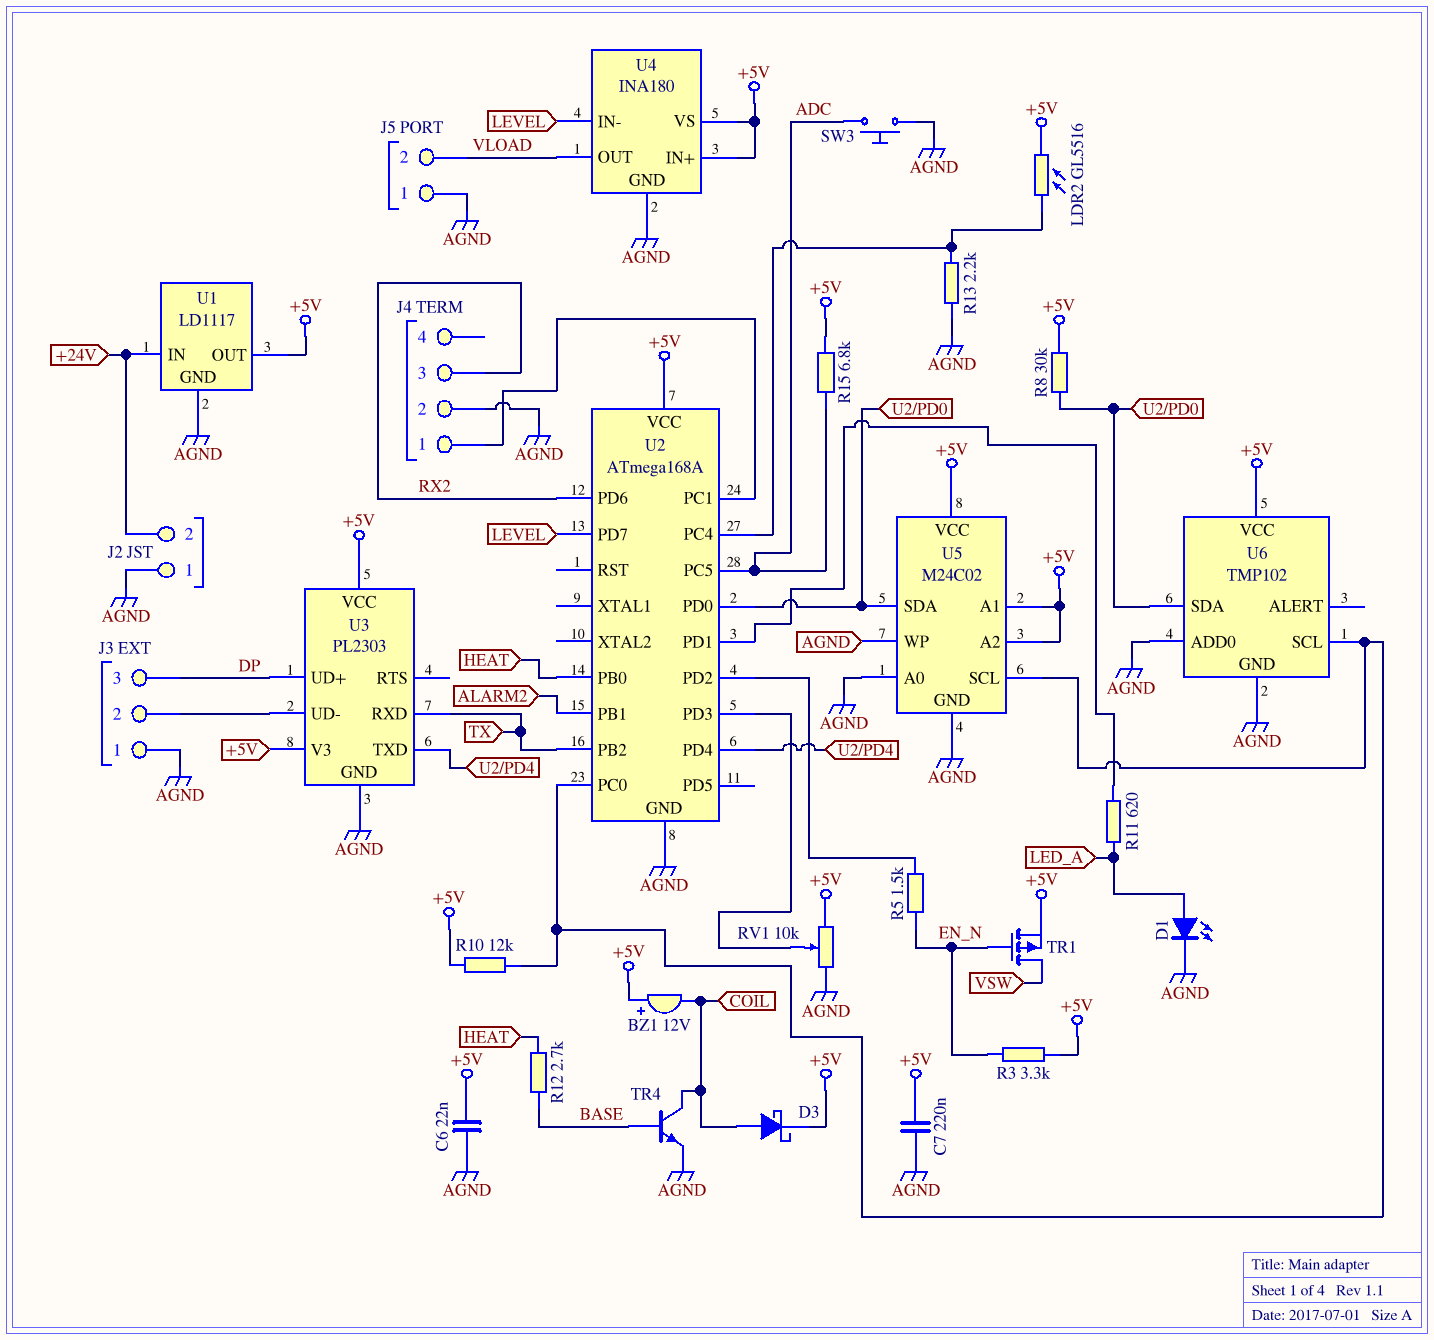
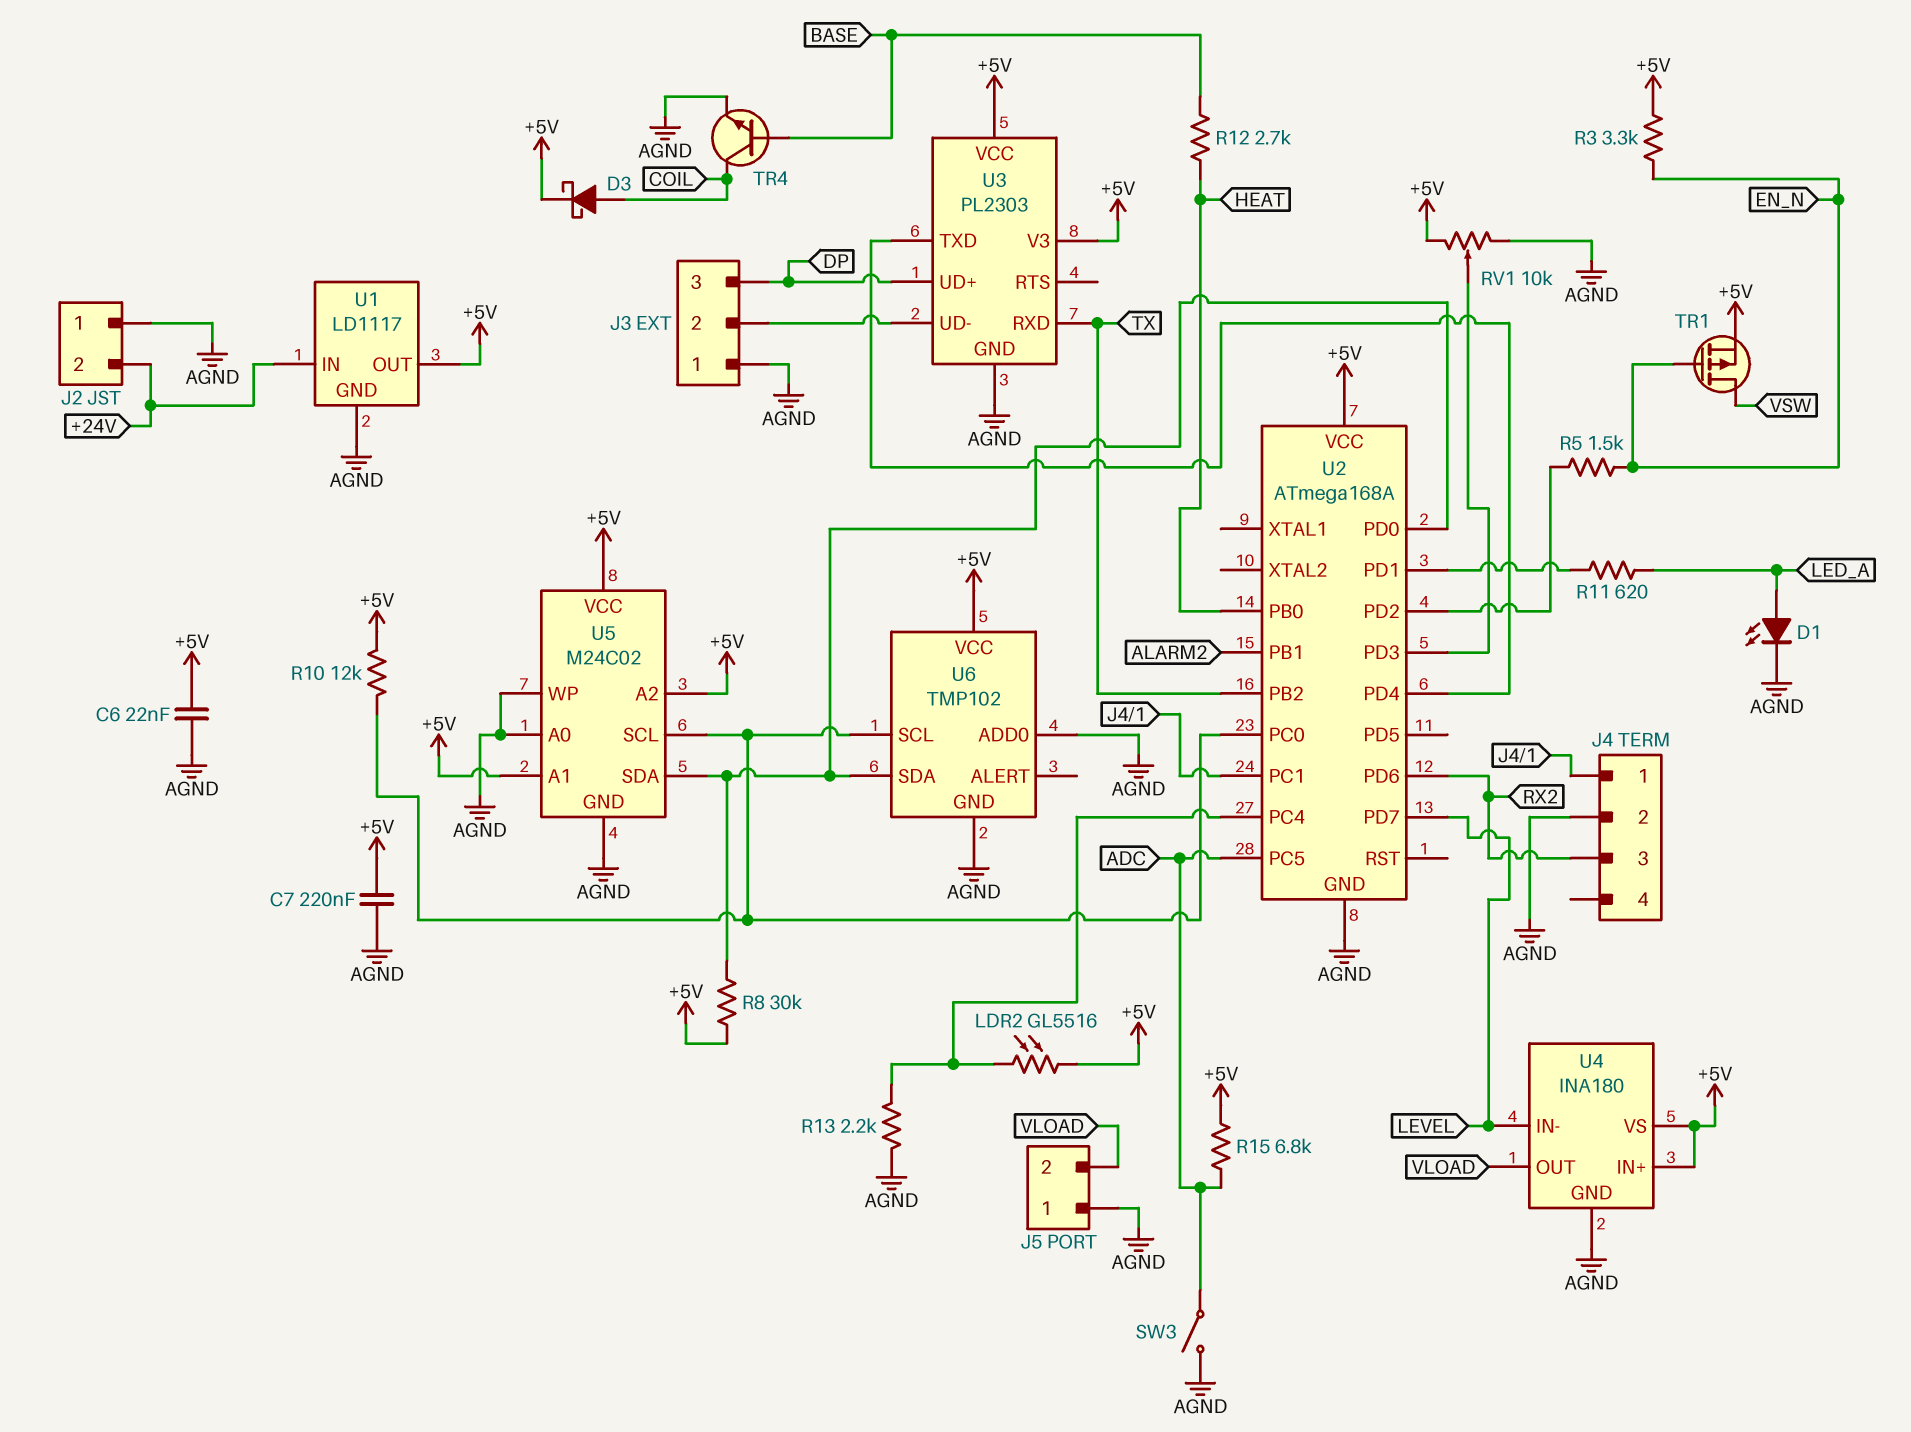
BZ1: buzzer 12V (plus +5V, minus COIL) -> none
SW3: button (ADC, AGND) -> switch (ADC, AGND)

